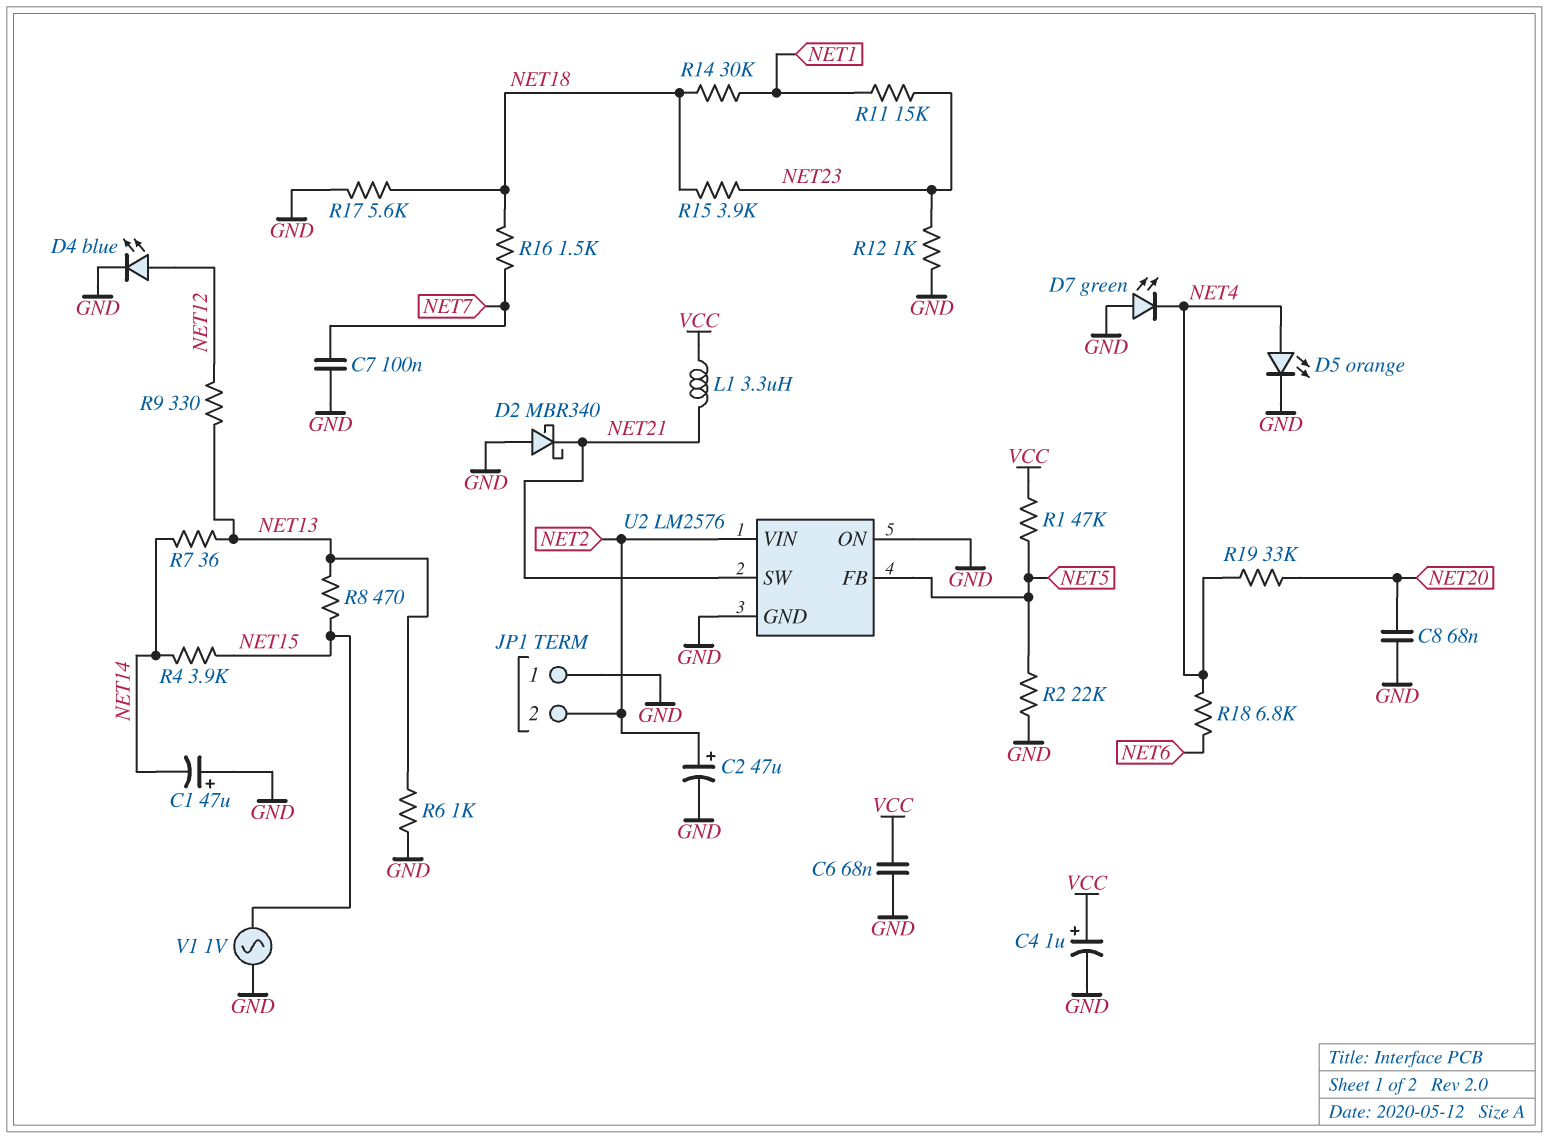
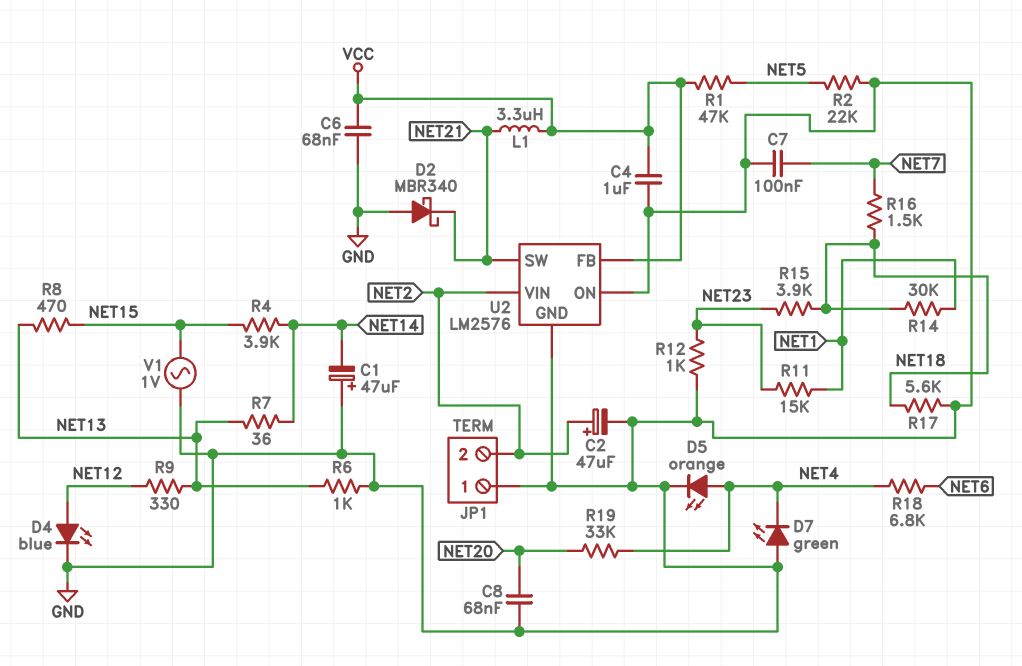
C4: 1uF (plus VCC, minus GND) -> 1uF (GND, VCC)
U2 pin FB: NET5 -> VCC

